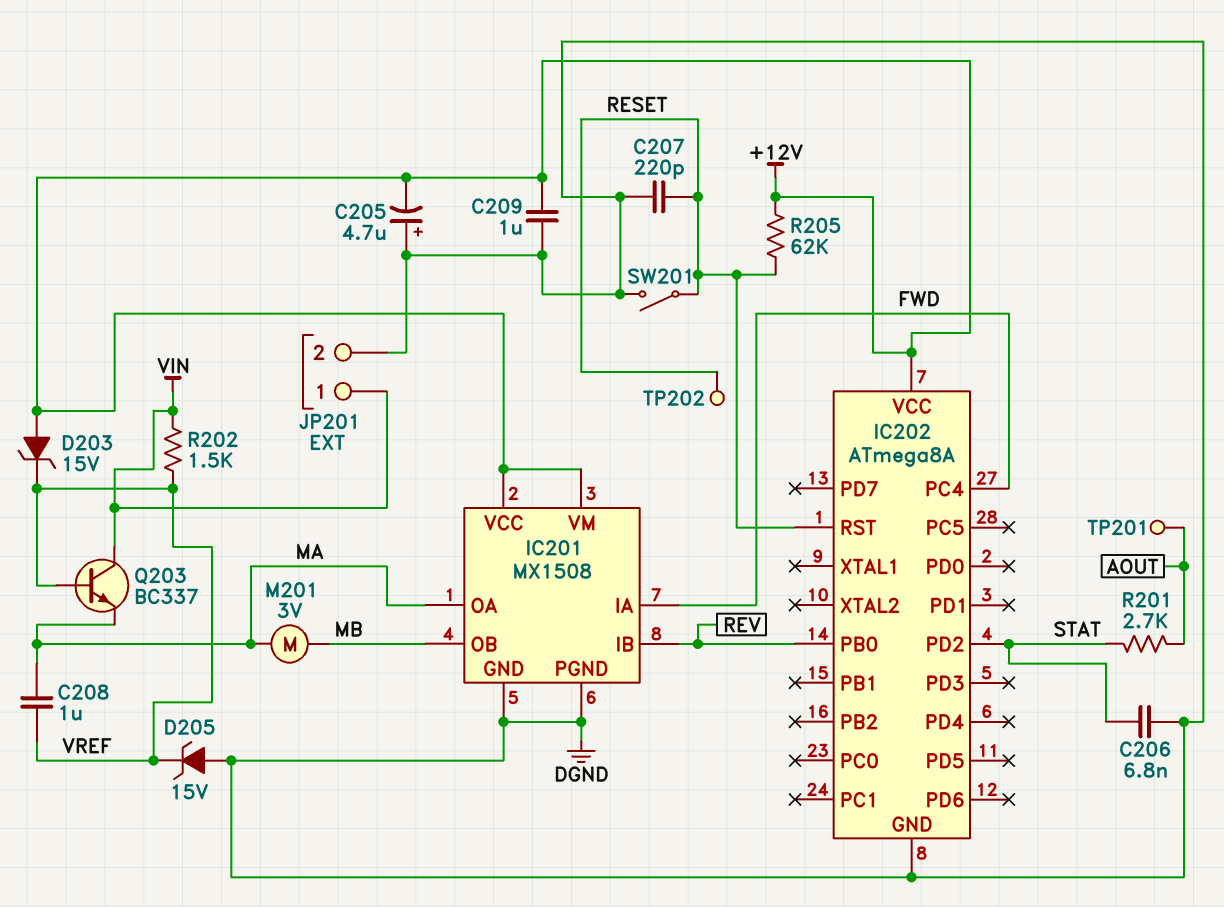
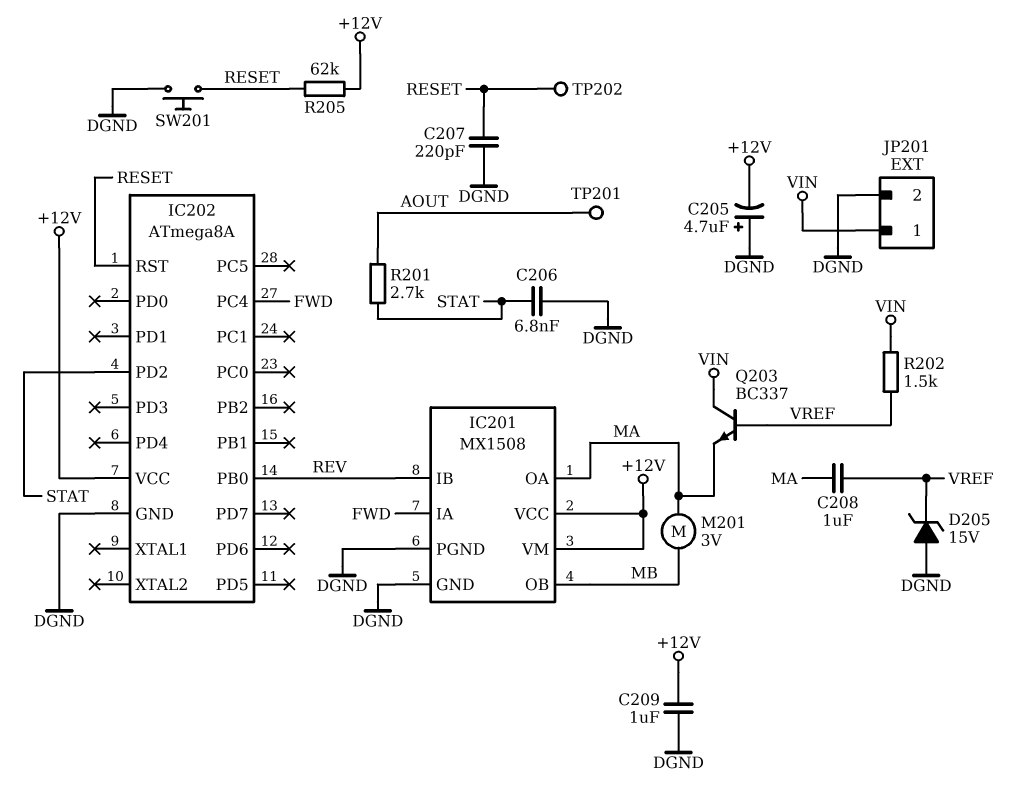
D203: zener 15V (A +12V, K VREF) -> none
SW201: switch (DGND, RESET) -> button (DGND, RESET)

